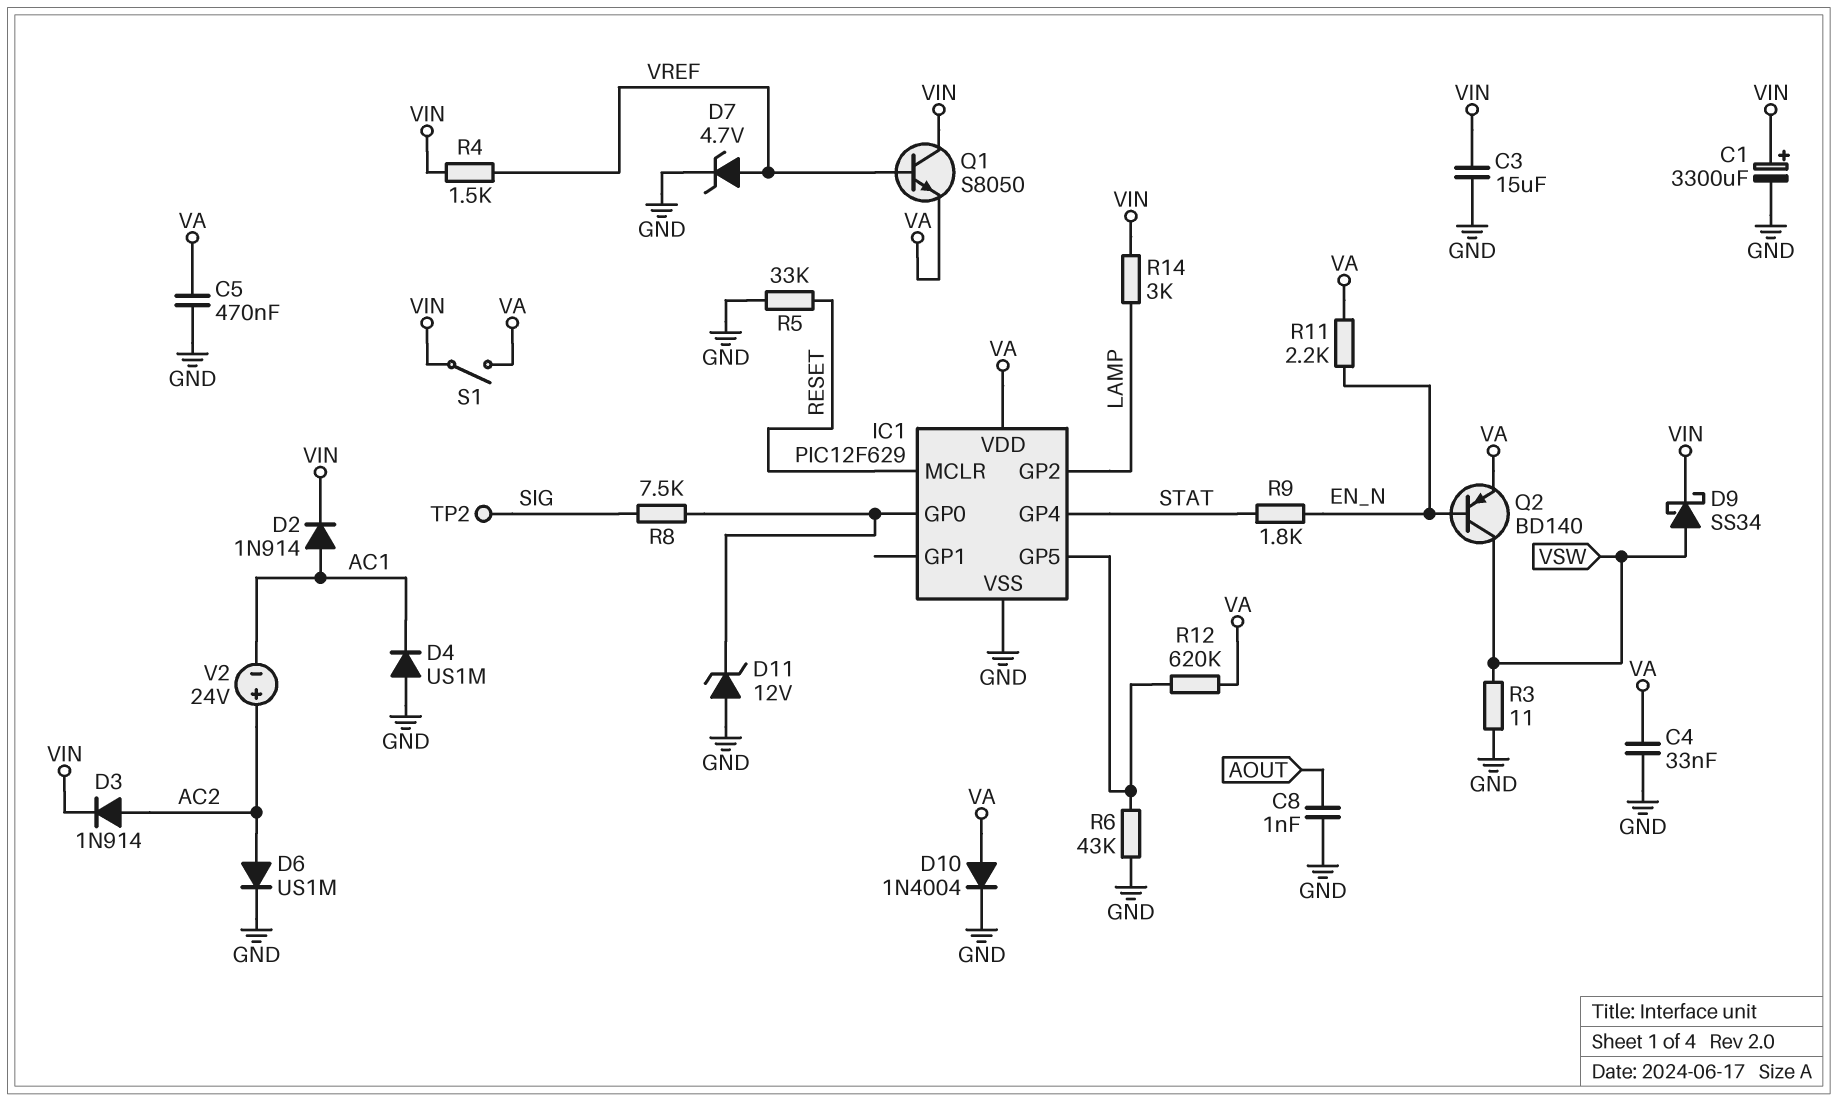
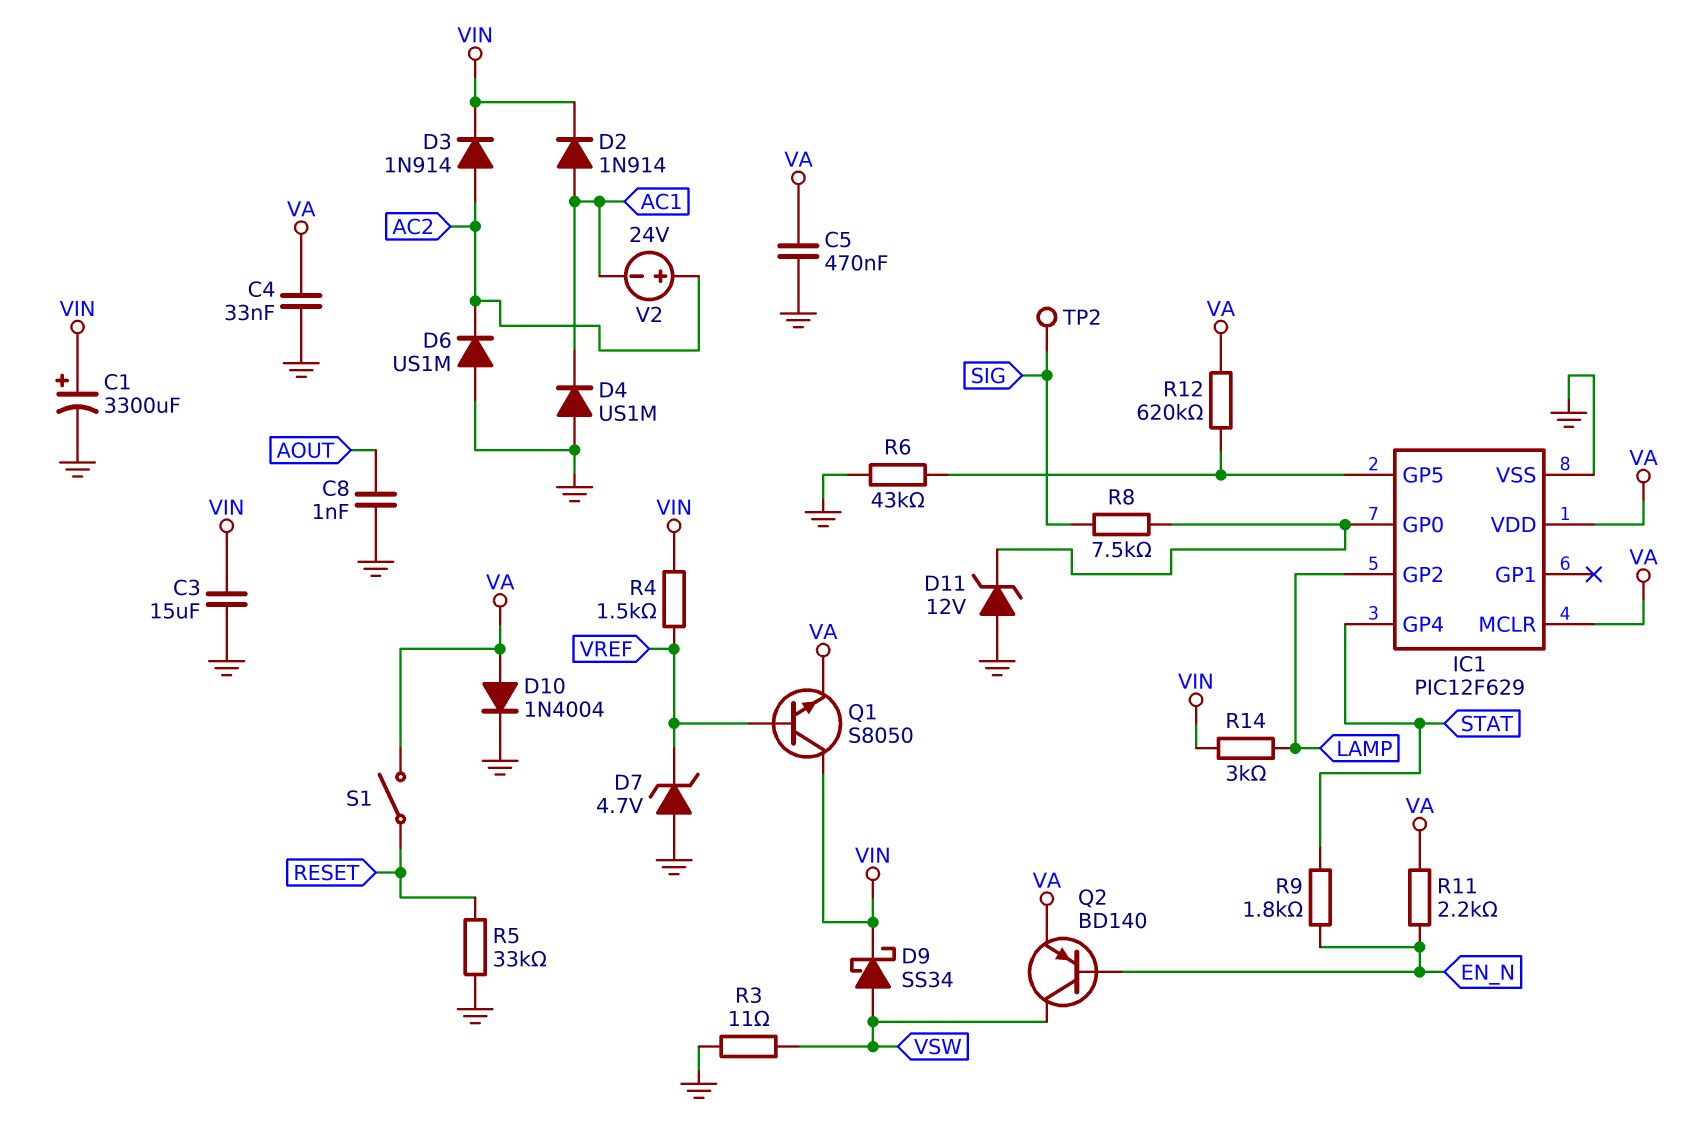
D6: diode US1M (A AC2, K GND) -> diode US1M (A GND, K AC2)
D7: zener 4.7V (A VREF, K GND) -> zener 4.7V (A GND, K VREF)
IC1 pin MCLR: RESET -> VA
S1: switch (VA, VIN) -> switch (RESET, VA)

